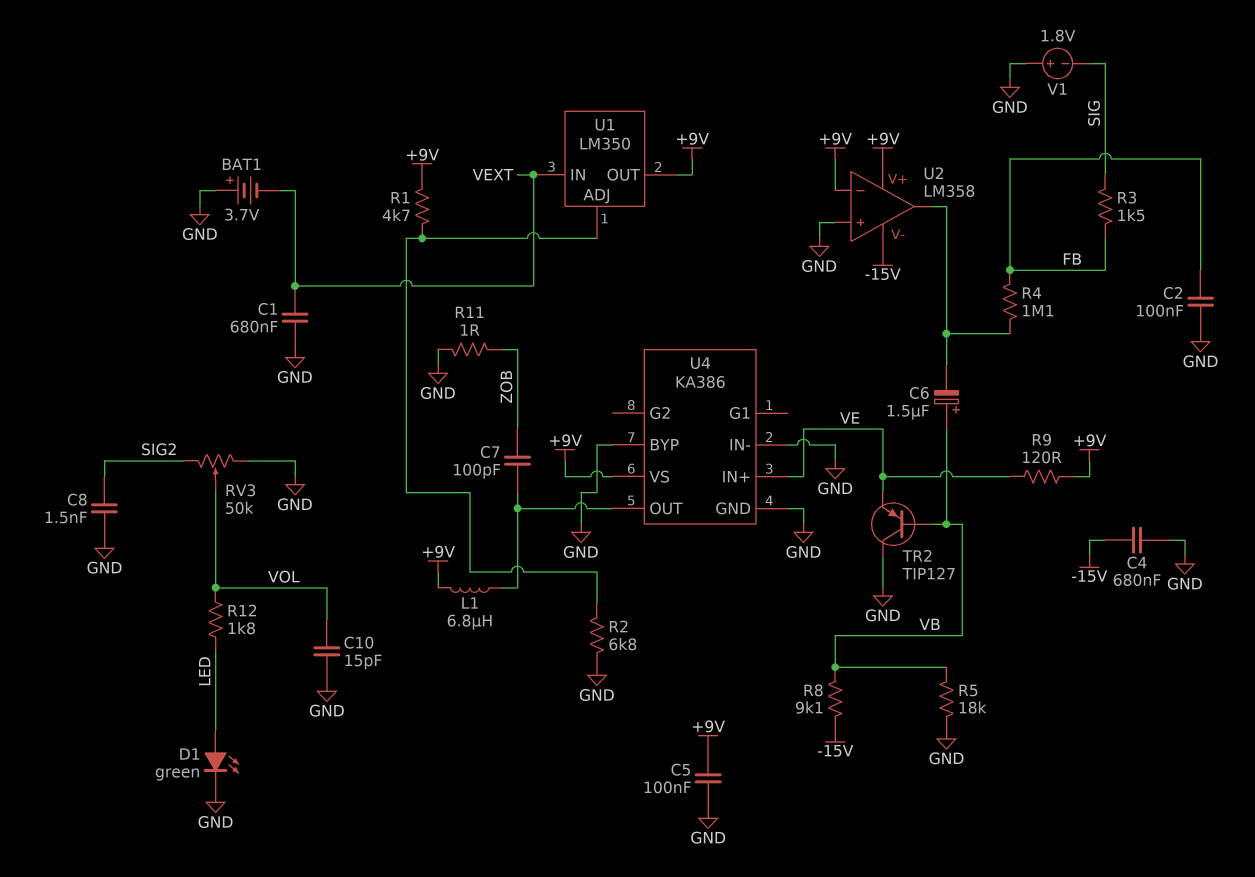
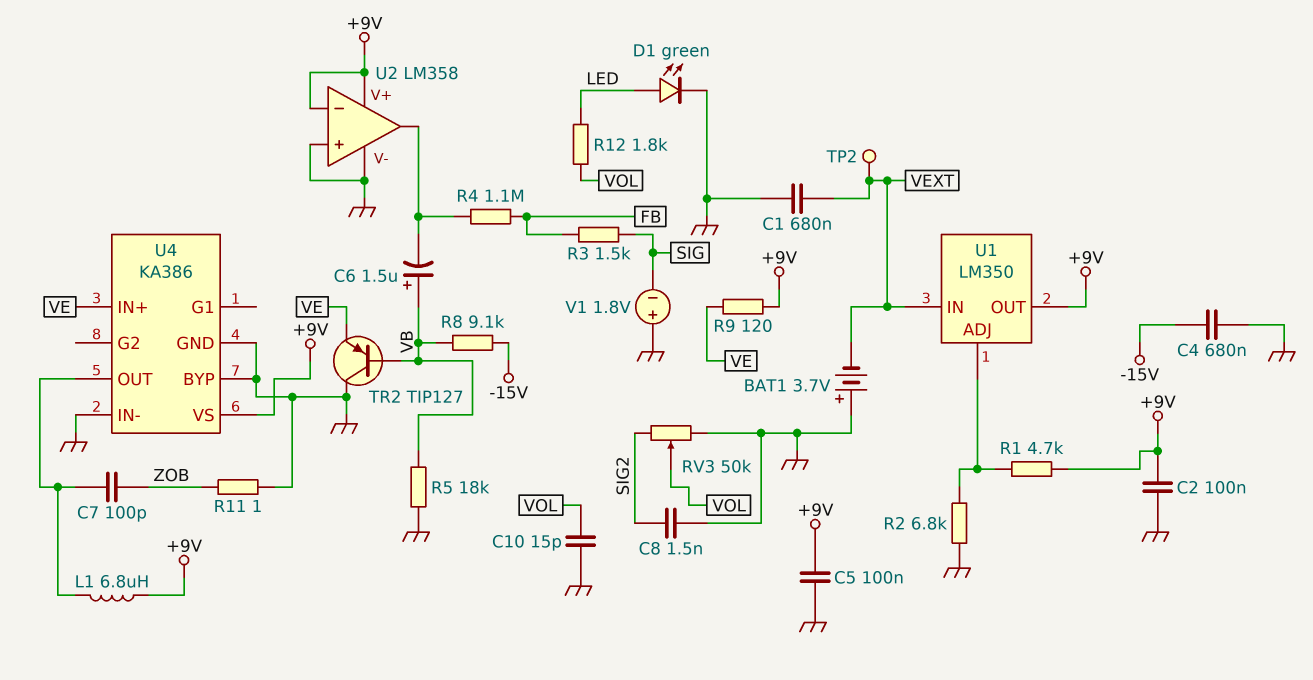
C2: 100nF (FB, GND) -> 100nF (+9V, GND)
TP2: none -> test point (VEXT)
U2 pin V-: -15V -> GND

